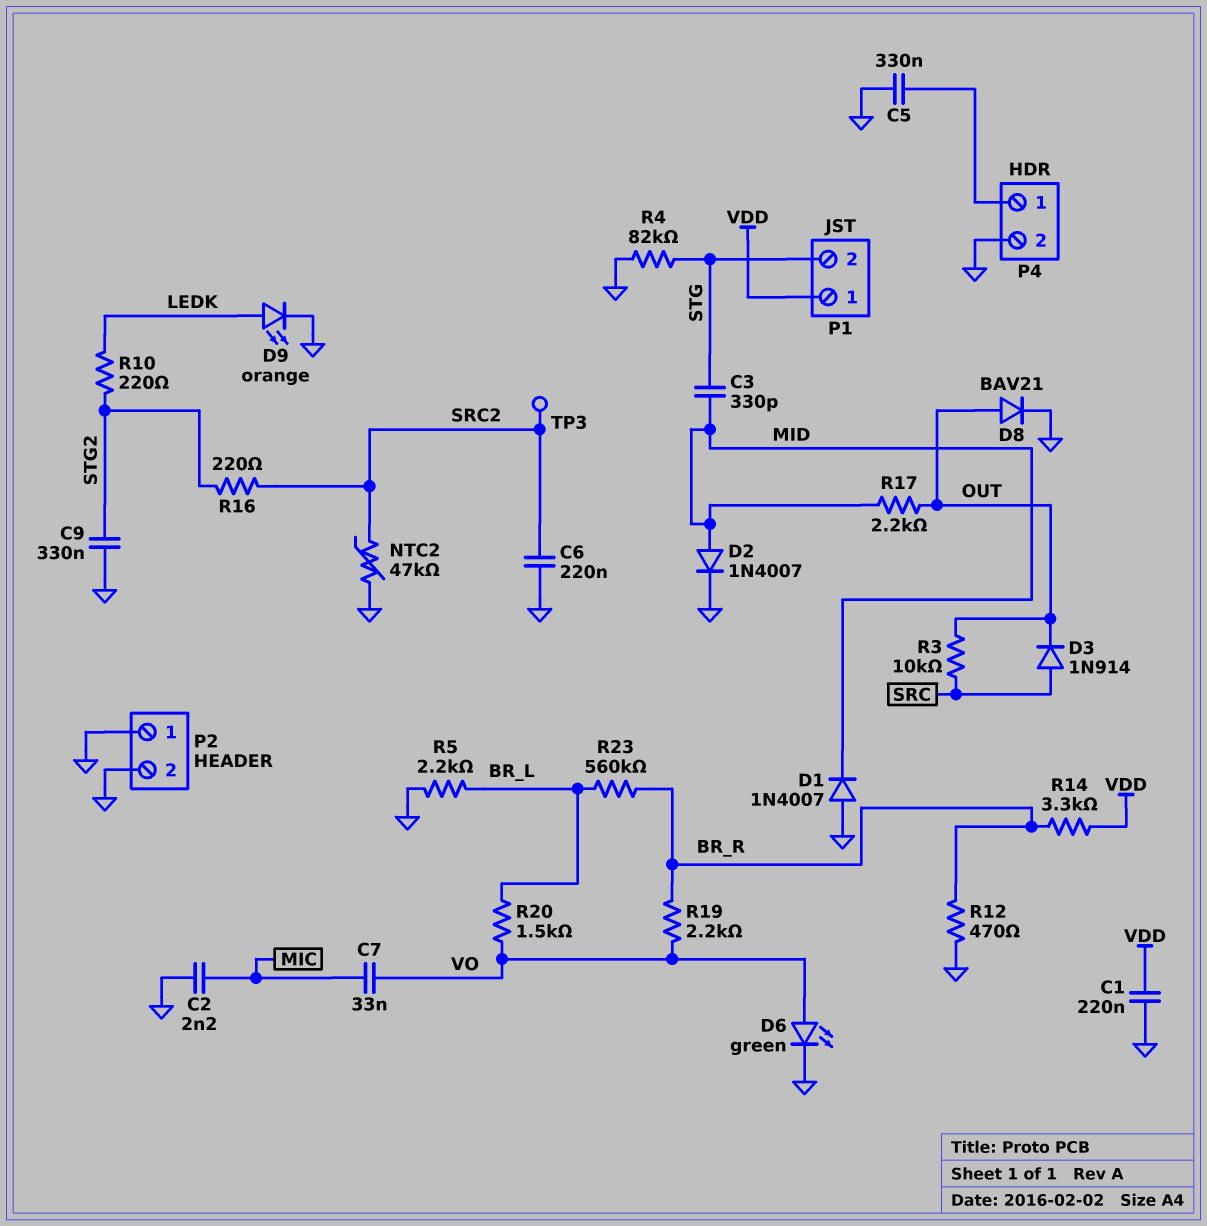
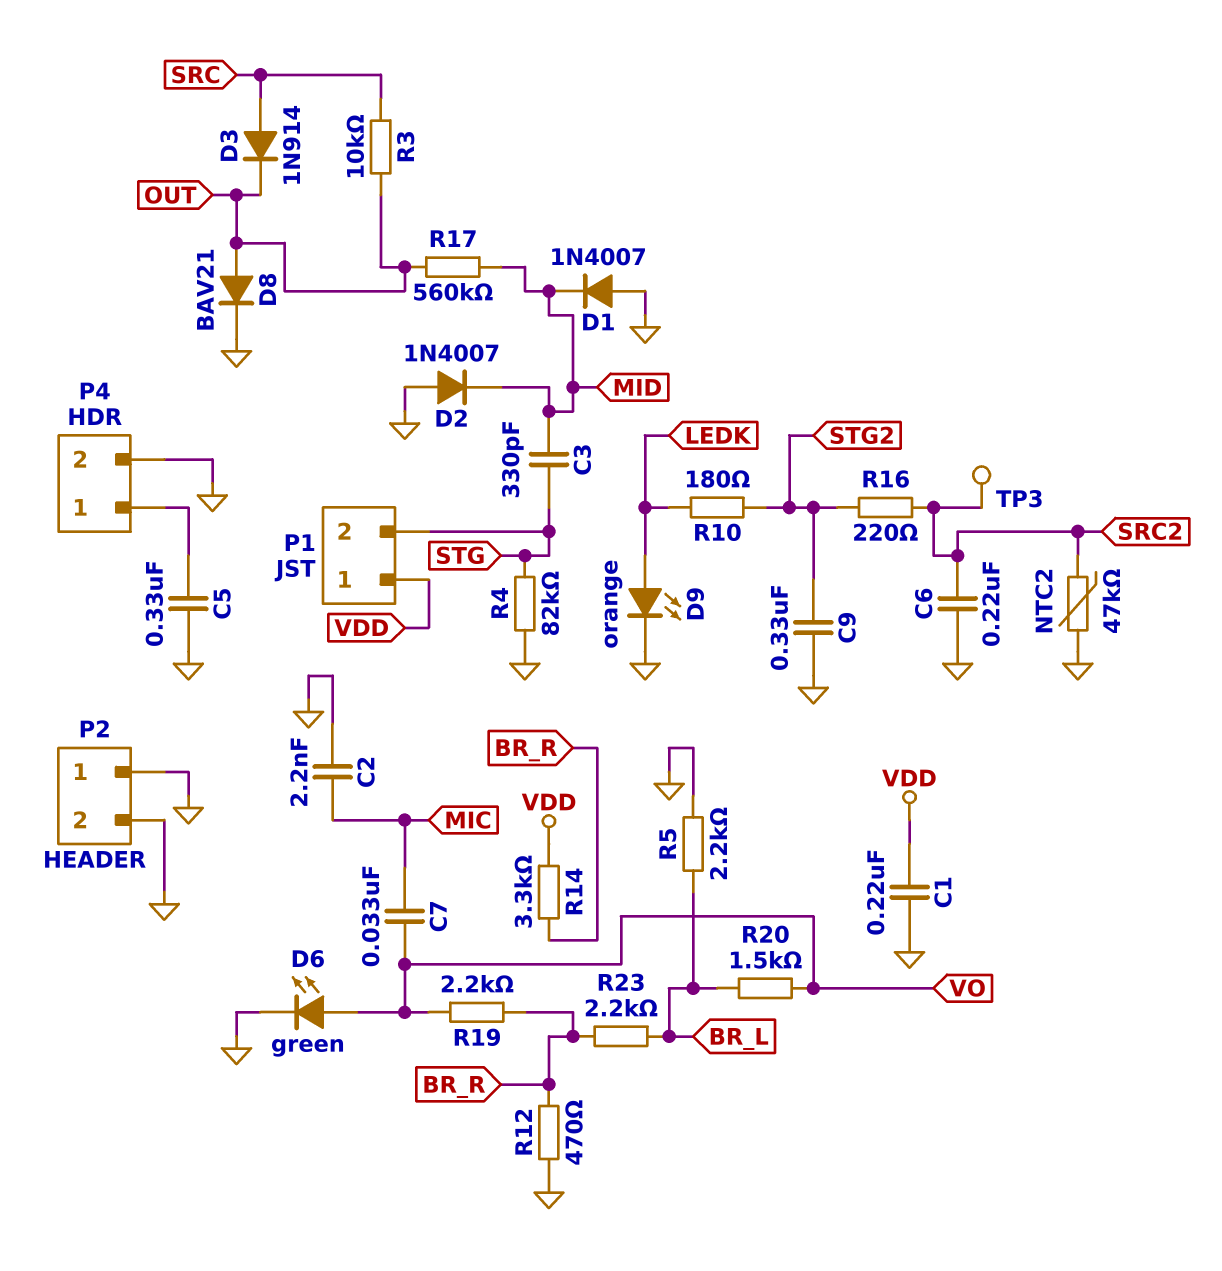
D2: diode 1N4007 (A MID, K GND) -> diode 1N4007 (A GND, K MID)
R10: 220 (LEDK, STG2) -> 180 (LEDK, STG2)
R17: 2.2k (MID, OUT) -> 560k (MID, OUT)
R23: 560k (BR_L, BR_R) -> 2.2k (BR_L, BR_R)

